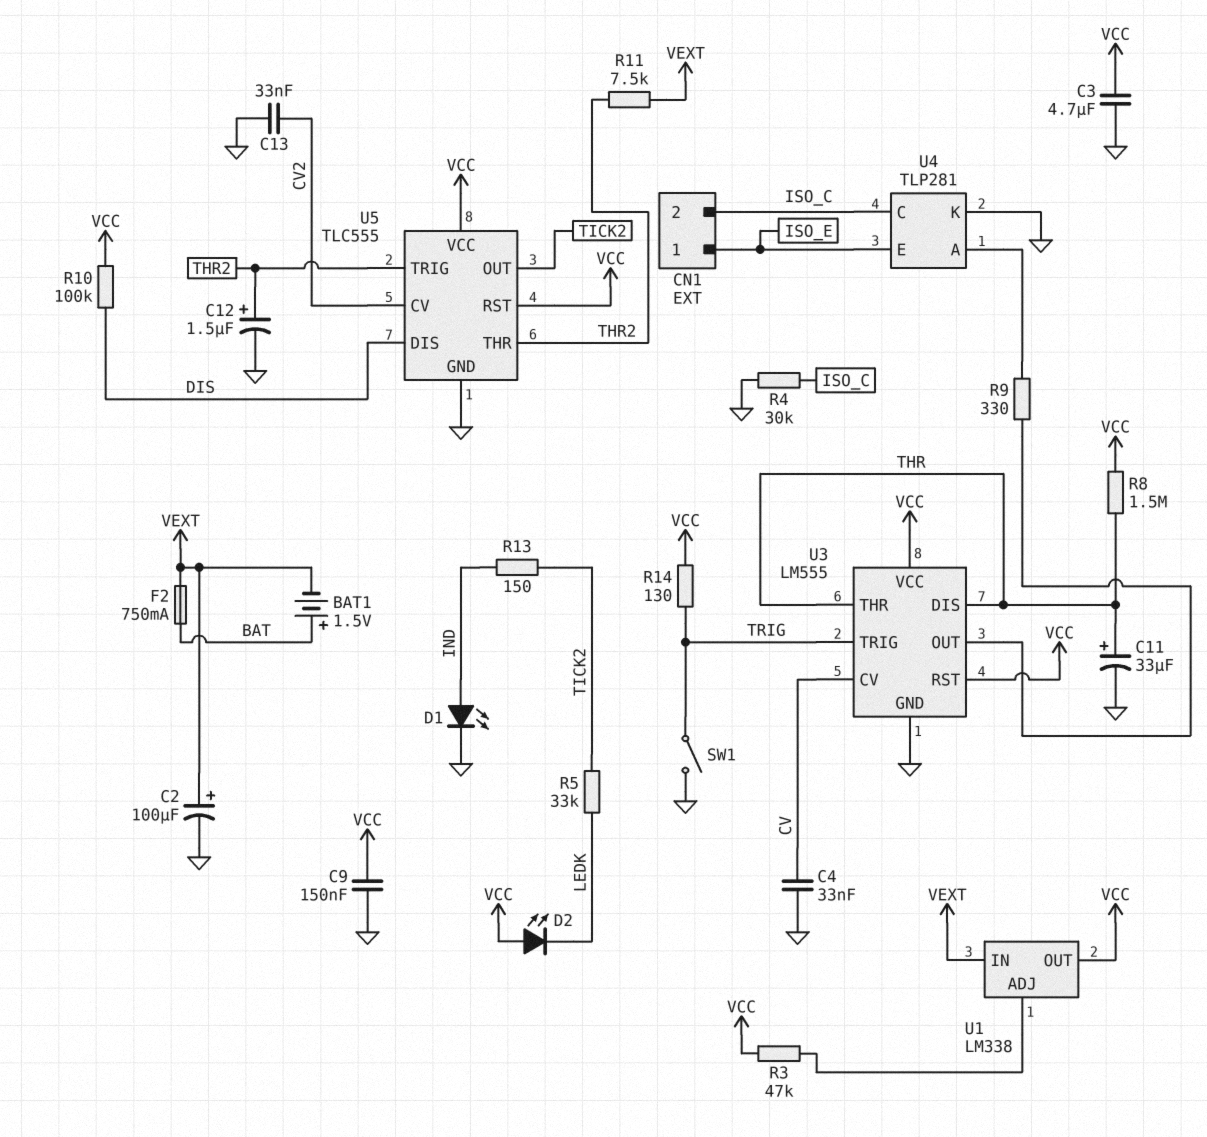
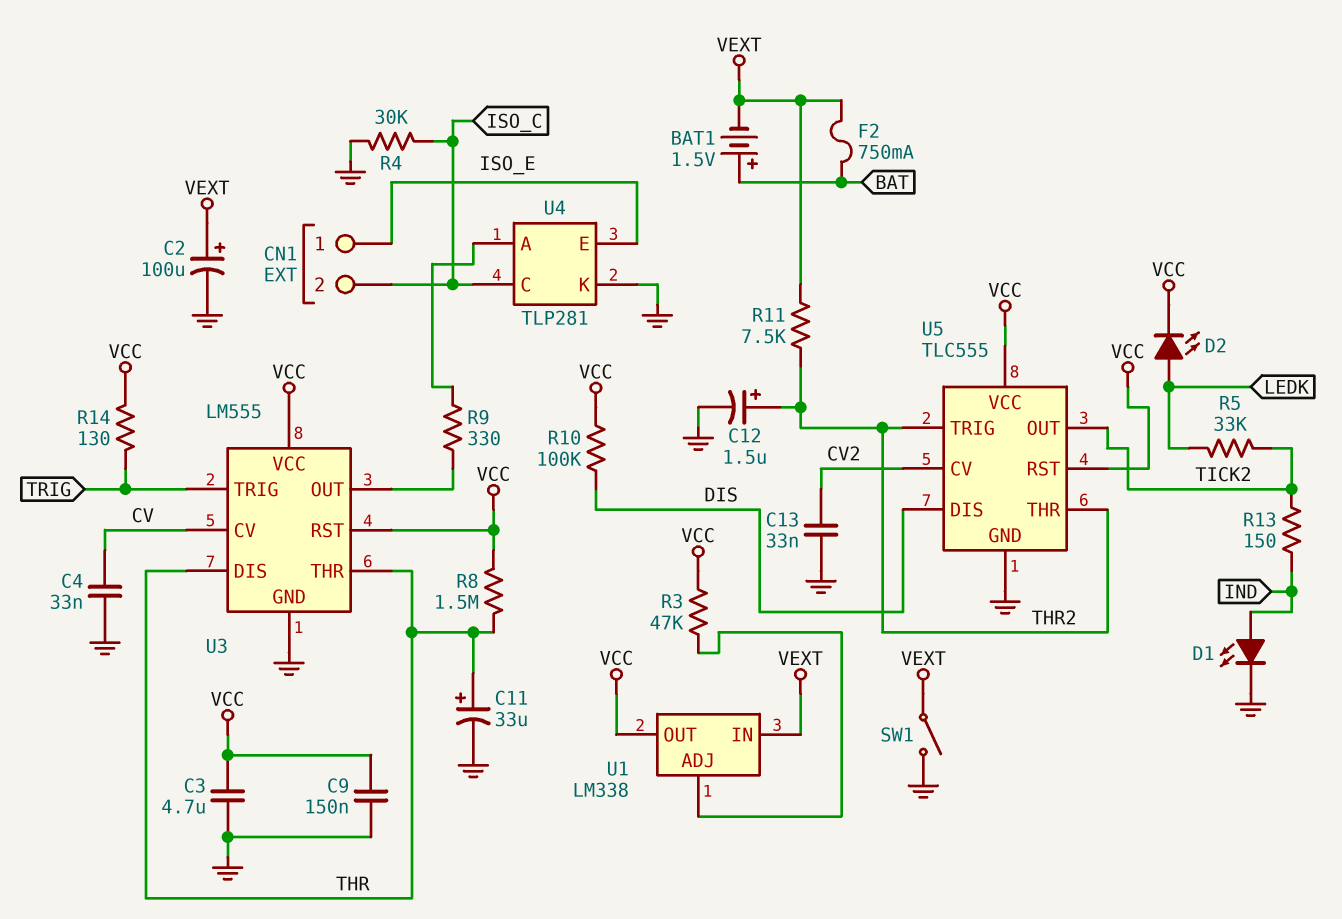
D2: LED (A VCC, K LEDK) -> LED (A LEDK, K VCC)
SW1: switch (GND, TRIG) -> switch (GND, VEXT)

